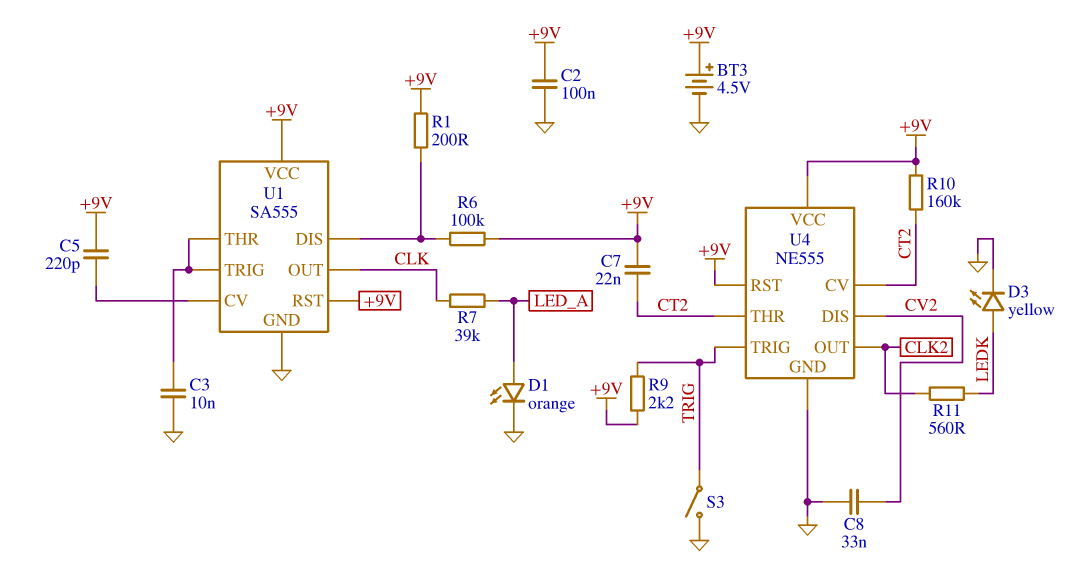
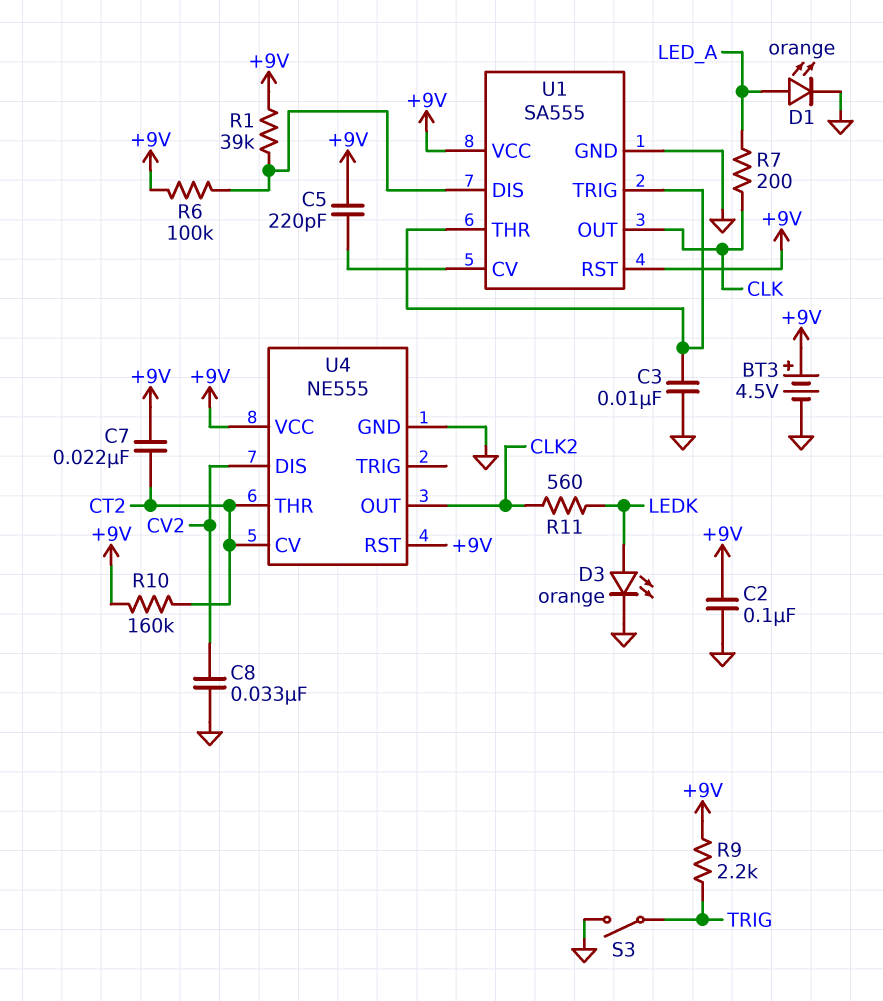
D3: LED yellow (A LEDK, K GND) -> LED orange (A LEDK, K GND)
R1: 200 (+9V, U1/DIS) -> 39k (+9V, U1/DIS)
R7: 39k (CLK, LED_A) -> 200 (CLK, LED_A)
U4 pin TRIG: TRIG -> none

